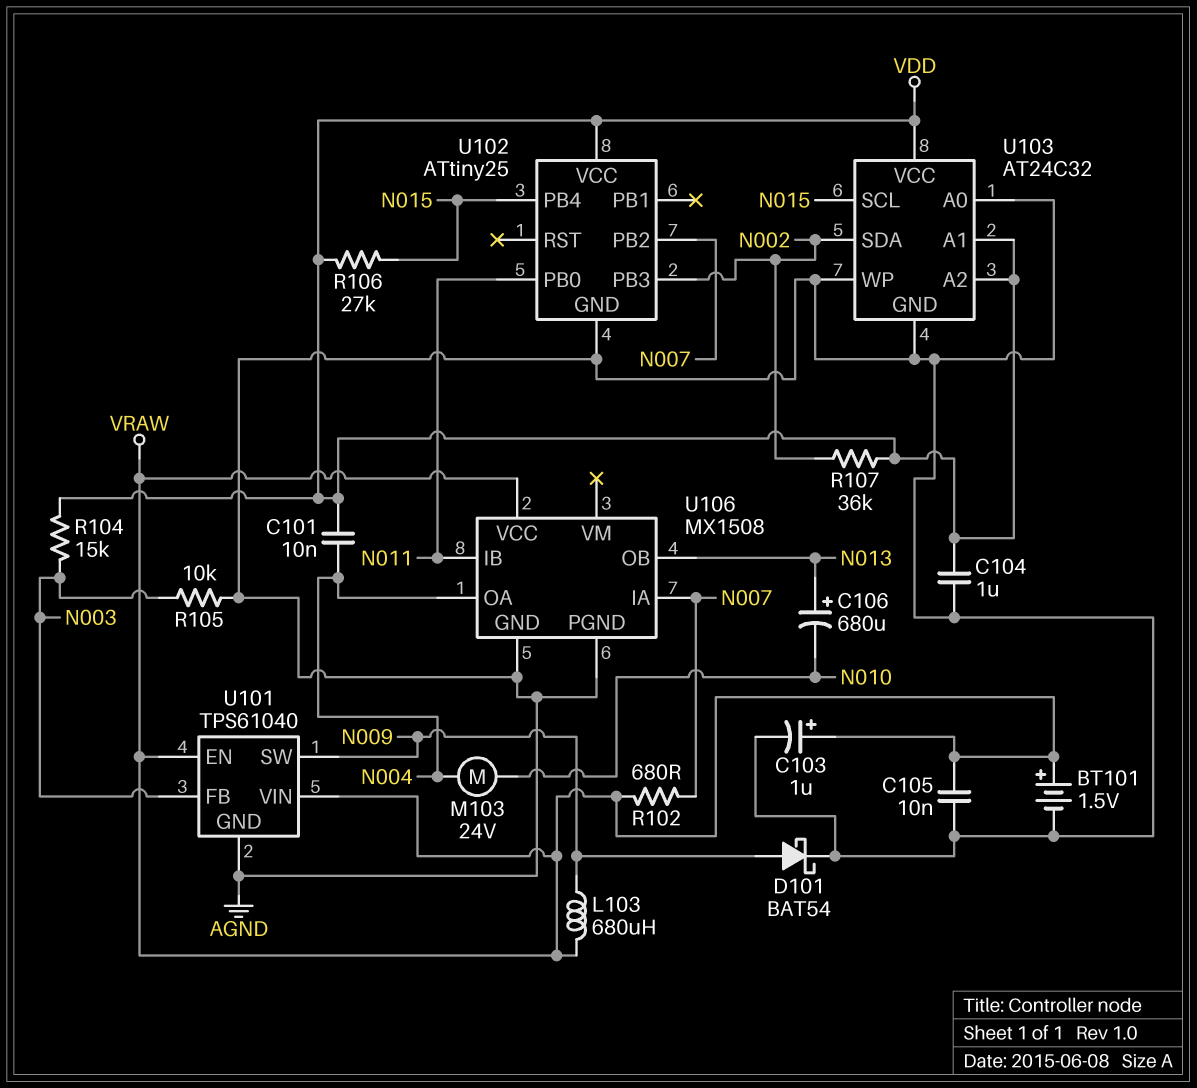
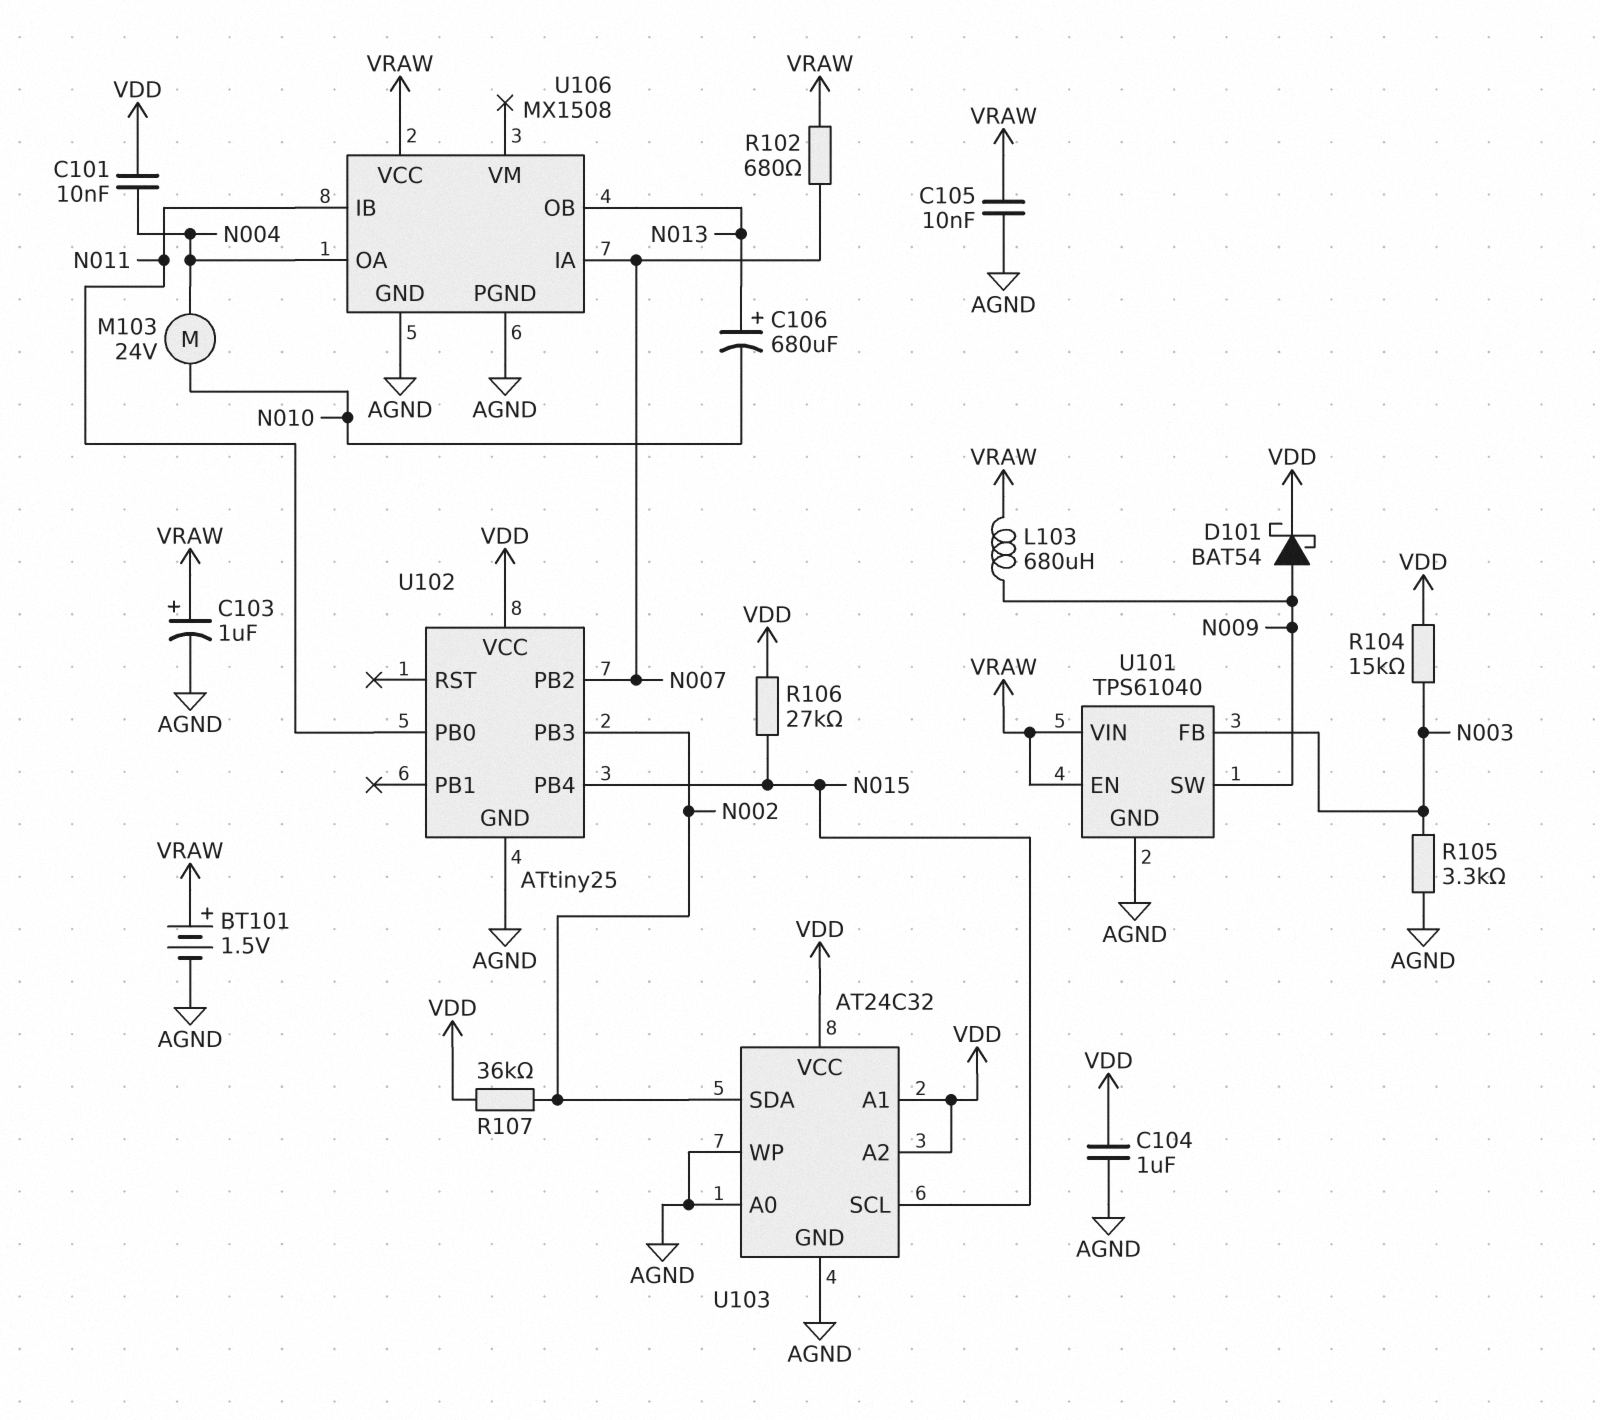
D101: schottky BAT54 (A N009, K AGND) -> schottky BAT54 (A N009, K VDD)
R105: 10k (AGND, N003) -> 3.3k (AGND, N003)

